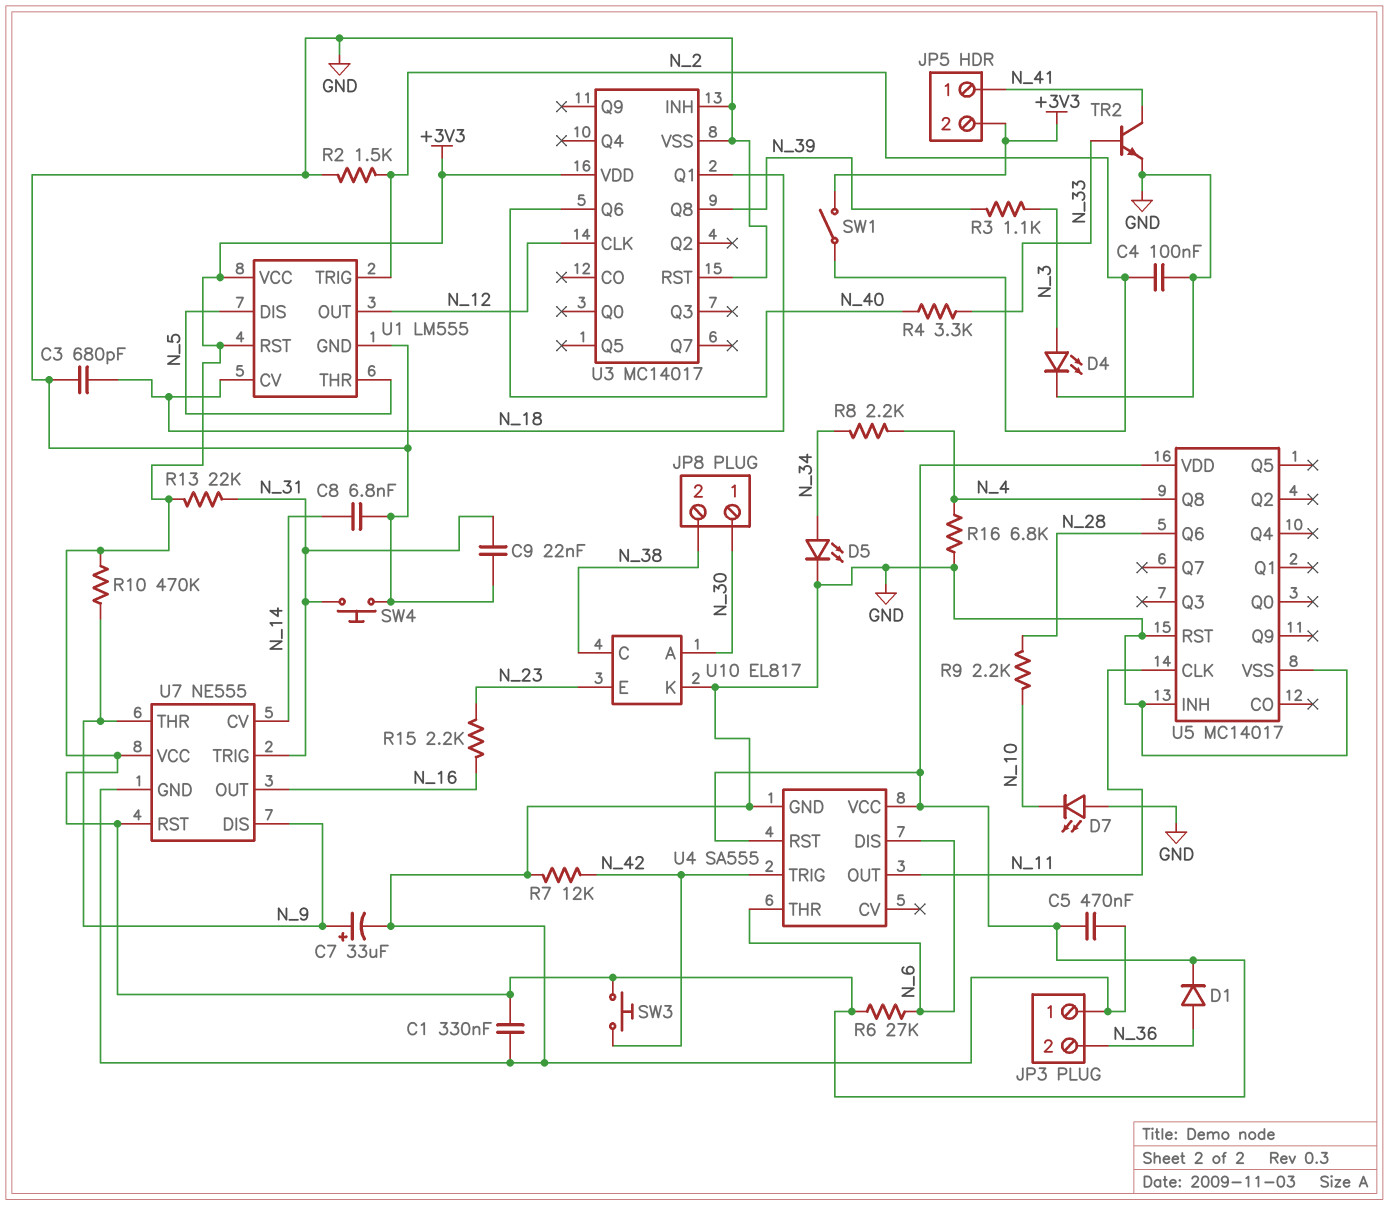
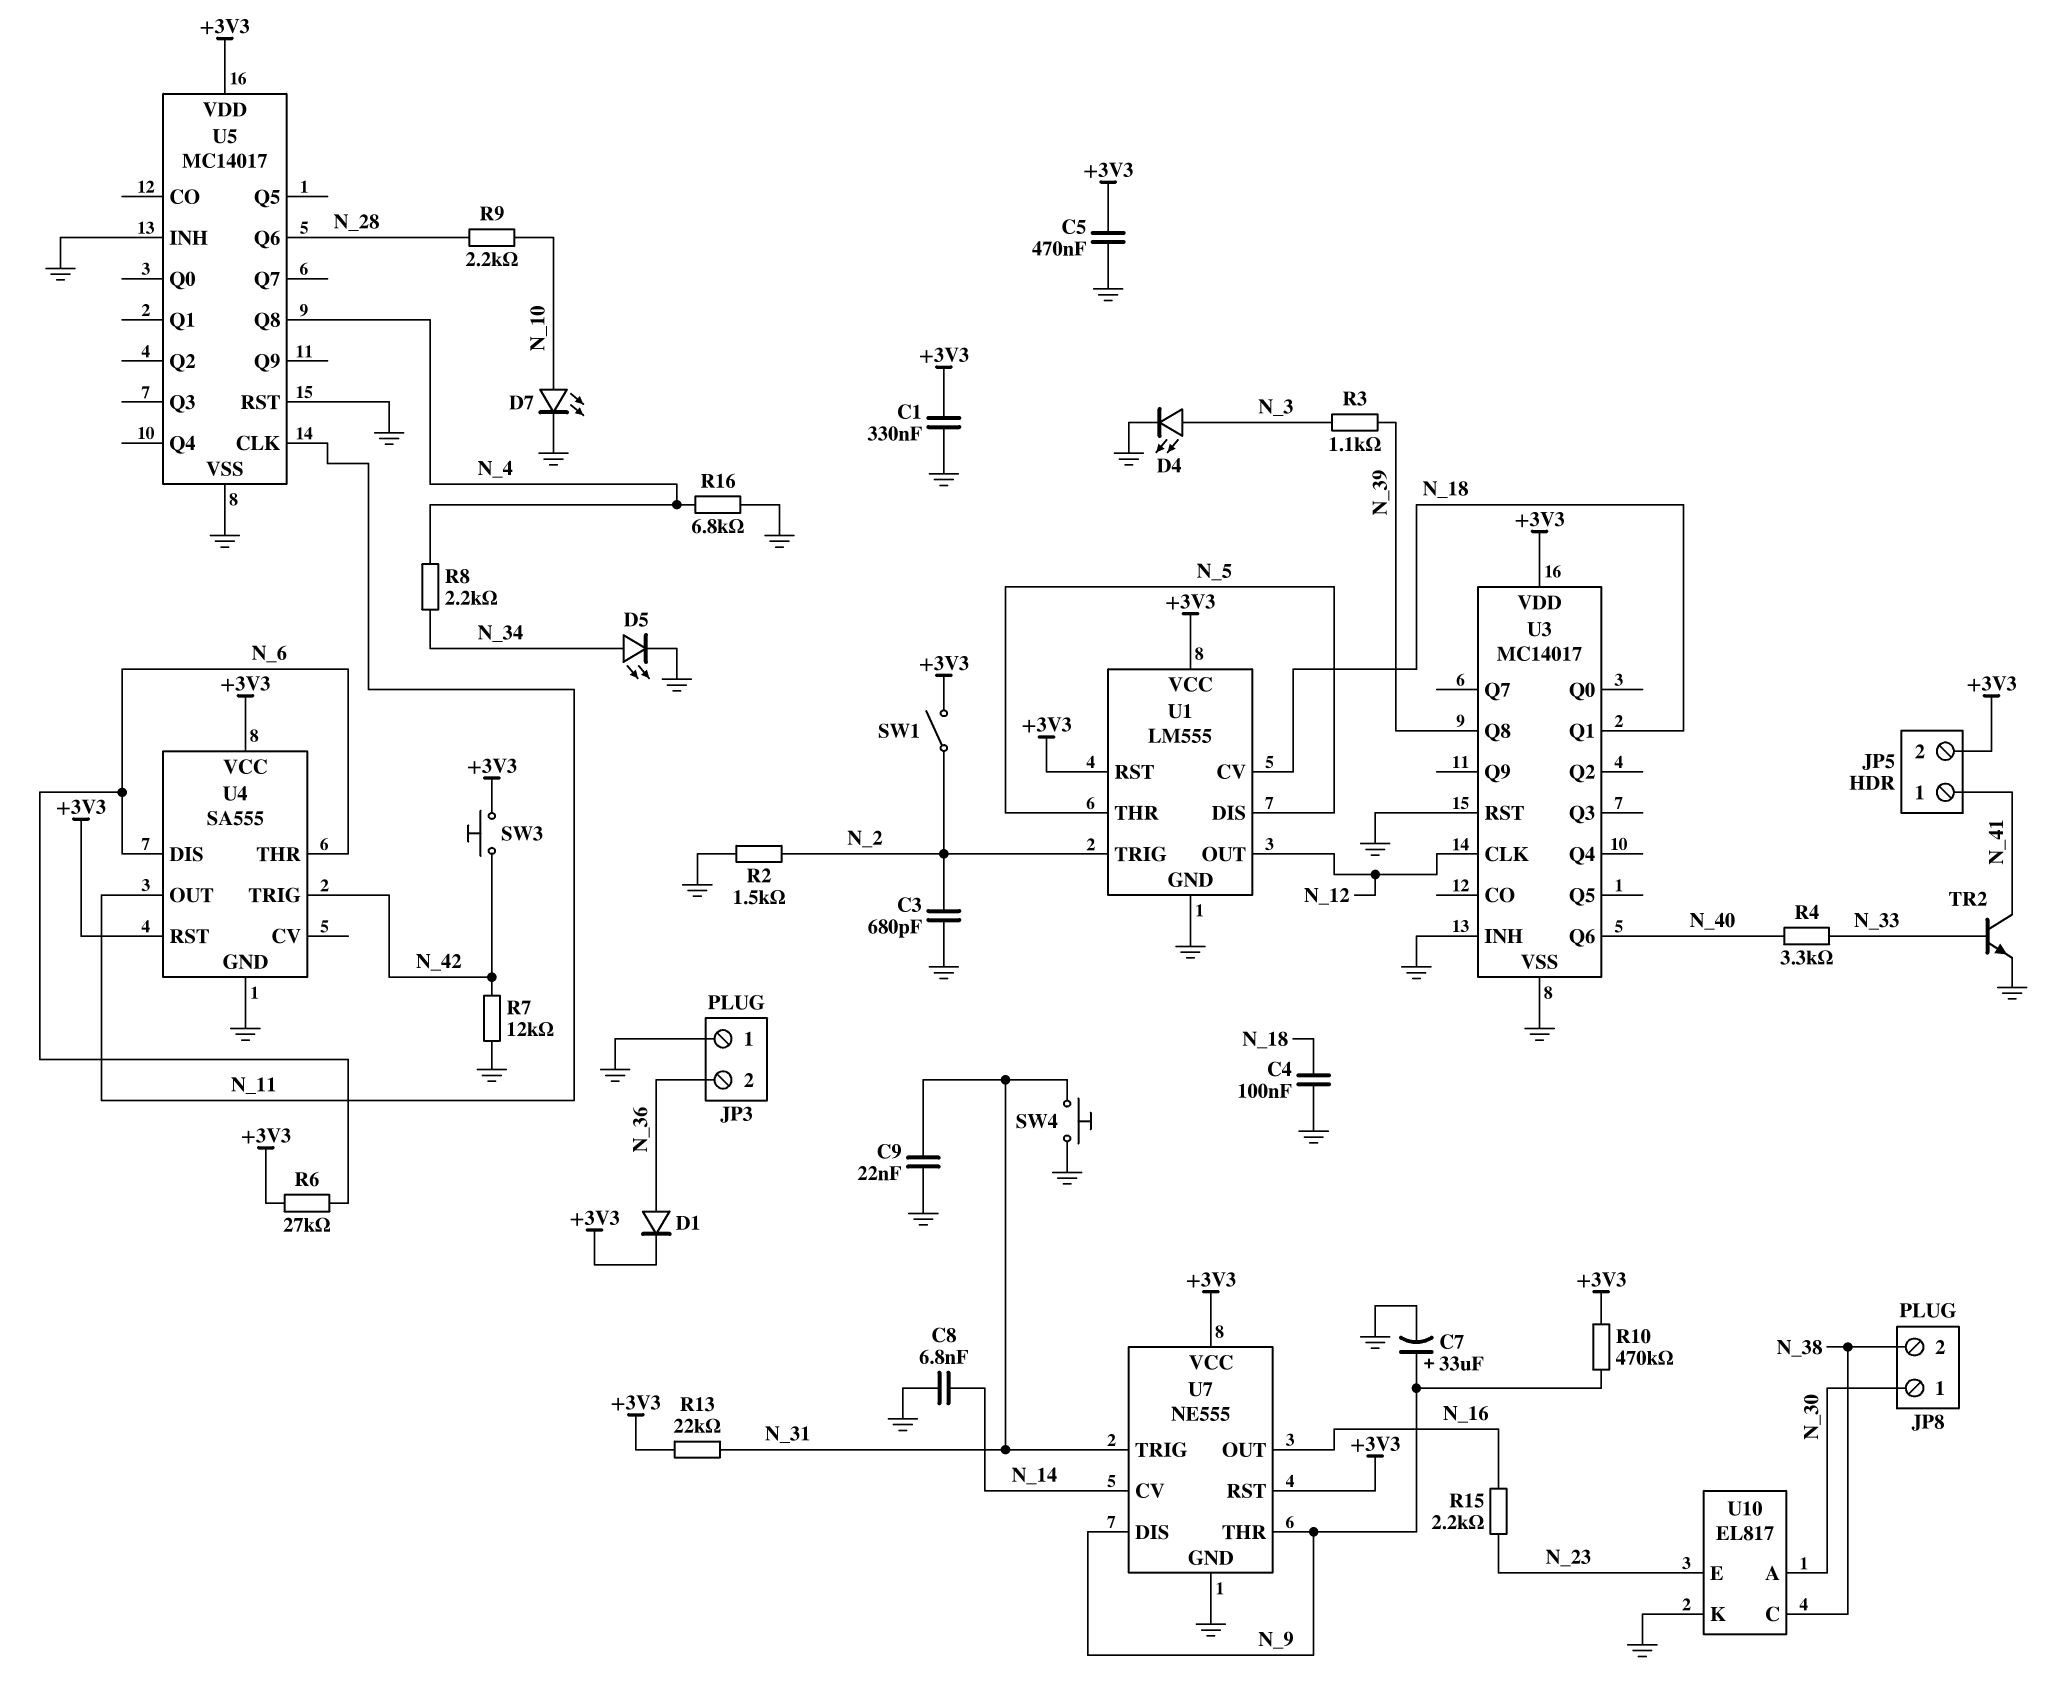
C3: 680pF (GND, N_18) -> 680pF (GND, N_2)
C4: 100nF (GND, N_2) -> 100nF (GND, N_18)
D7: LED (A GND, K N_10) -> LED (A N_10, K GND)

